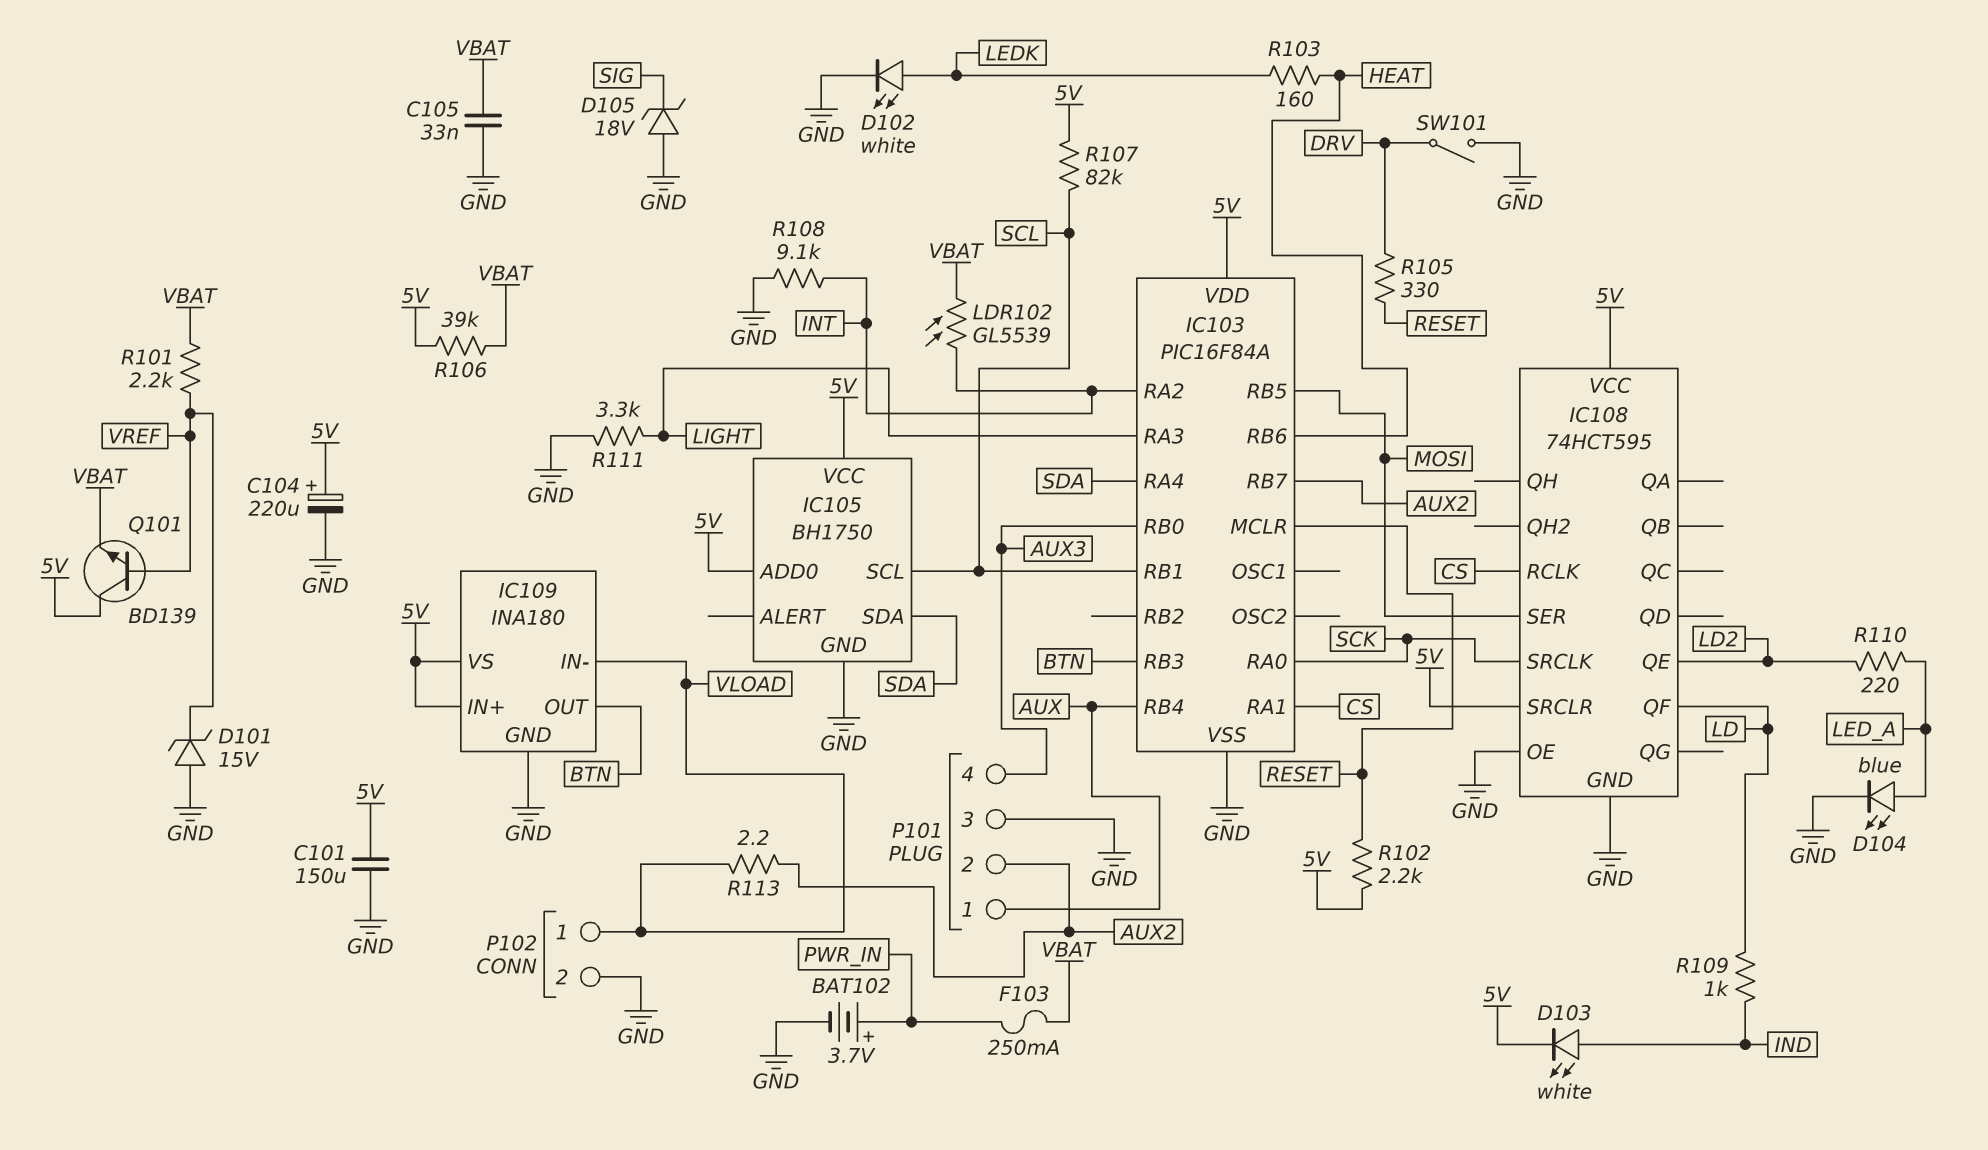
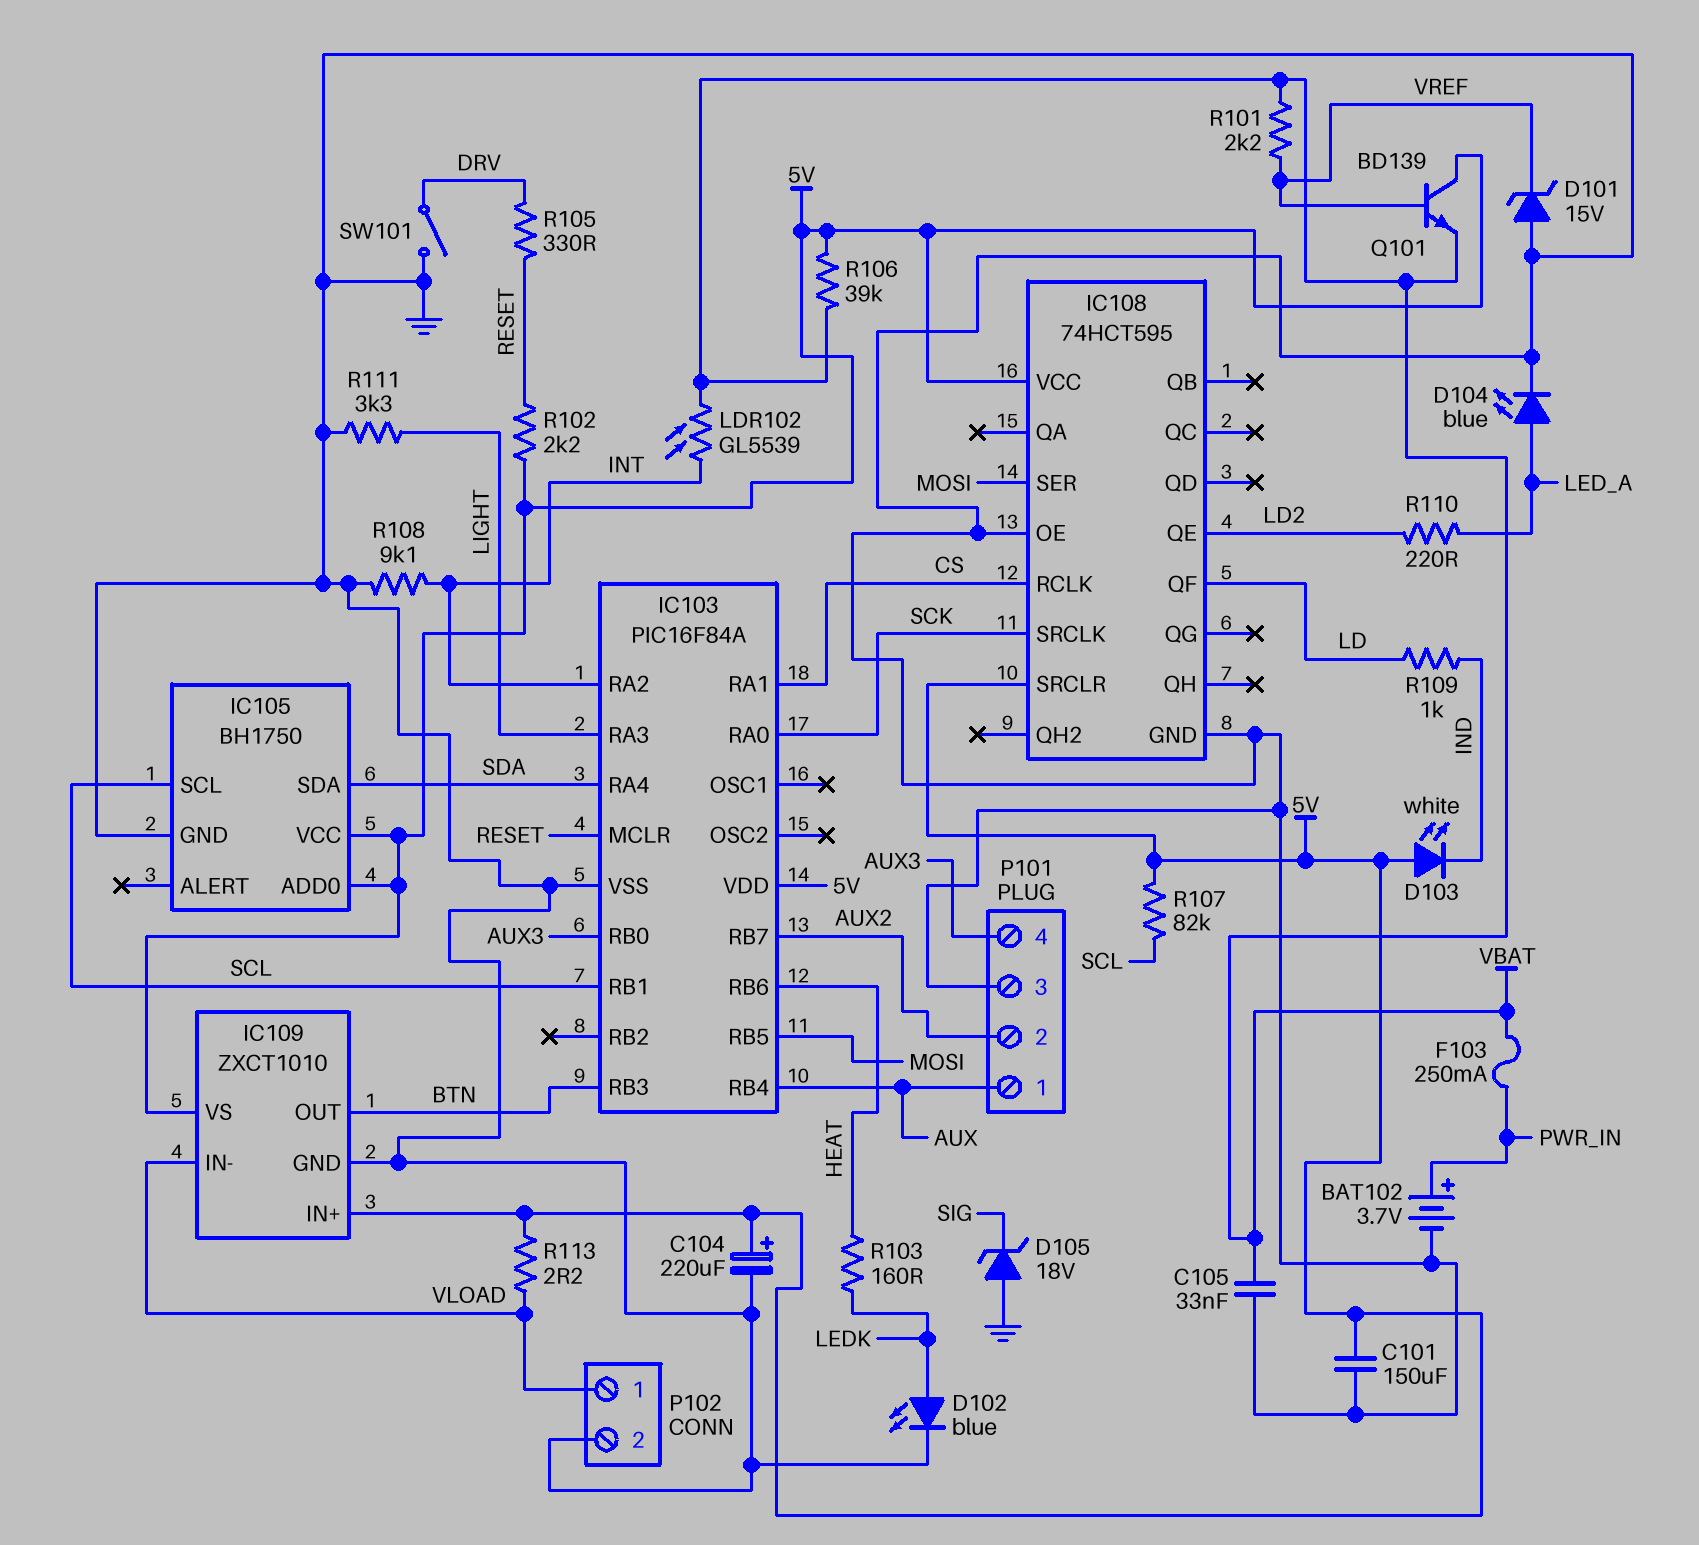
D102: LED white (A LEDK, K GND) -> LED blue (A LEDK, K GND)
D103: LED white (A IND, K 5V) -> LED white (A 5V, K IND)
IC109: INA180 -> ZXCT1010
R113: 2.2 (AUX2, VLOAD) -> 2.2 (5V, VLOAD)

